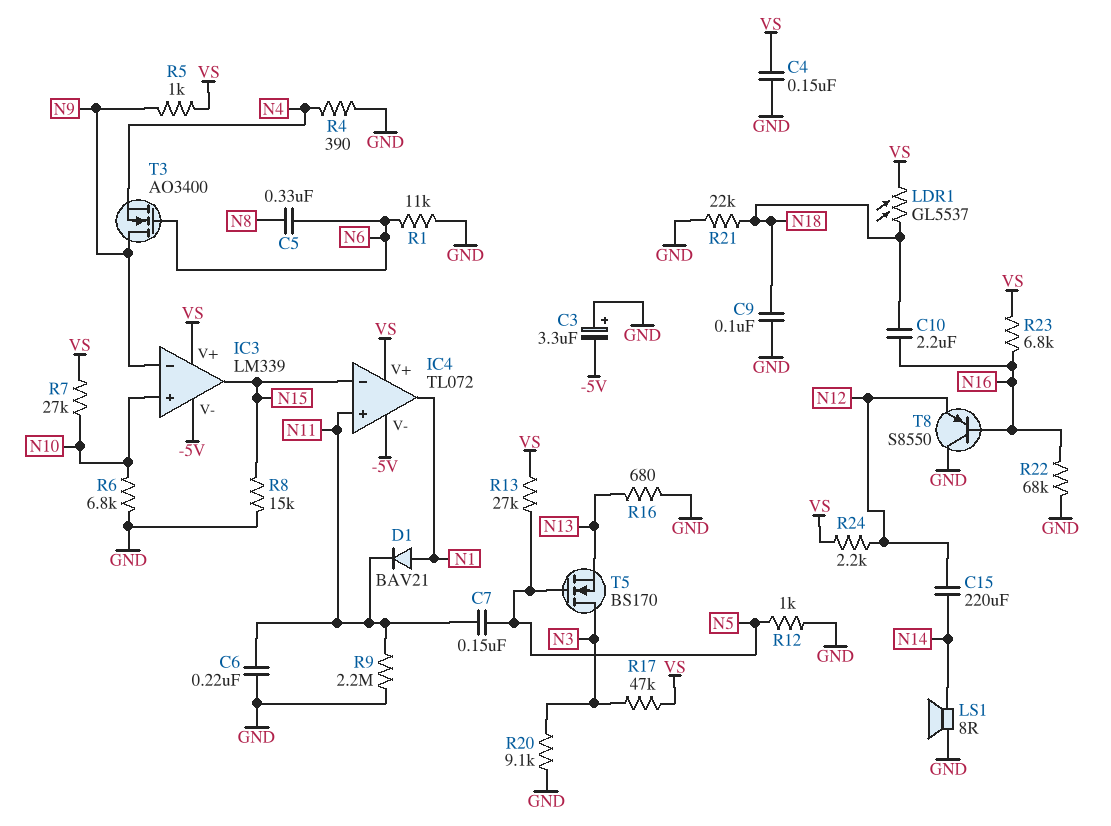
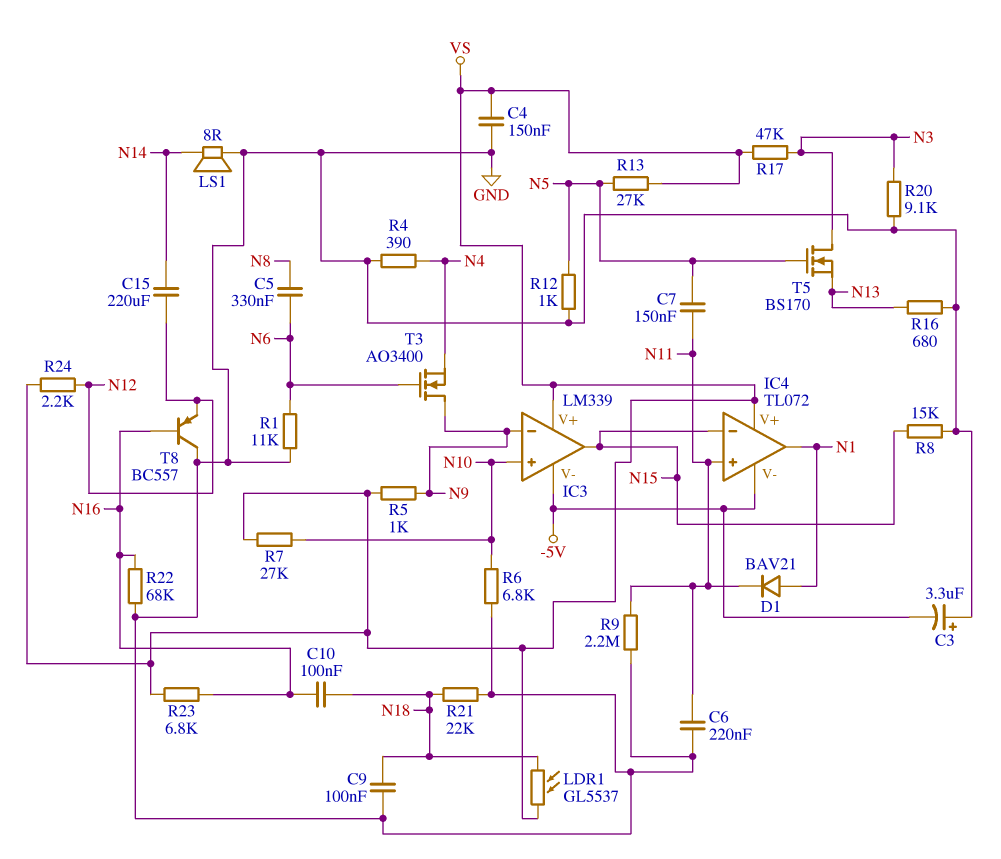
C10: 2.2uF (N16, N18) -> 100nF (N16, N18)
T8: PNP S8550 (B N16, C GND, E N12) -> PNP BC557 (B N16, C GND, E N12)

